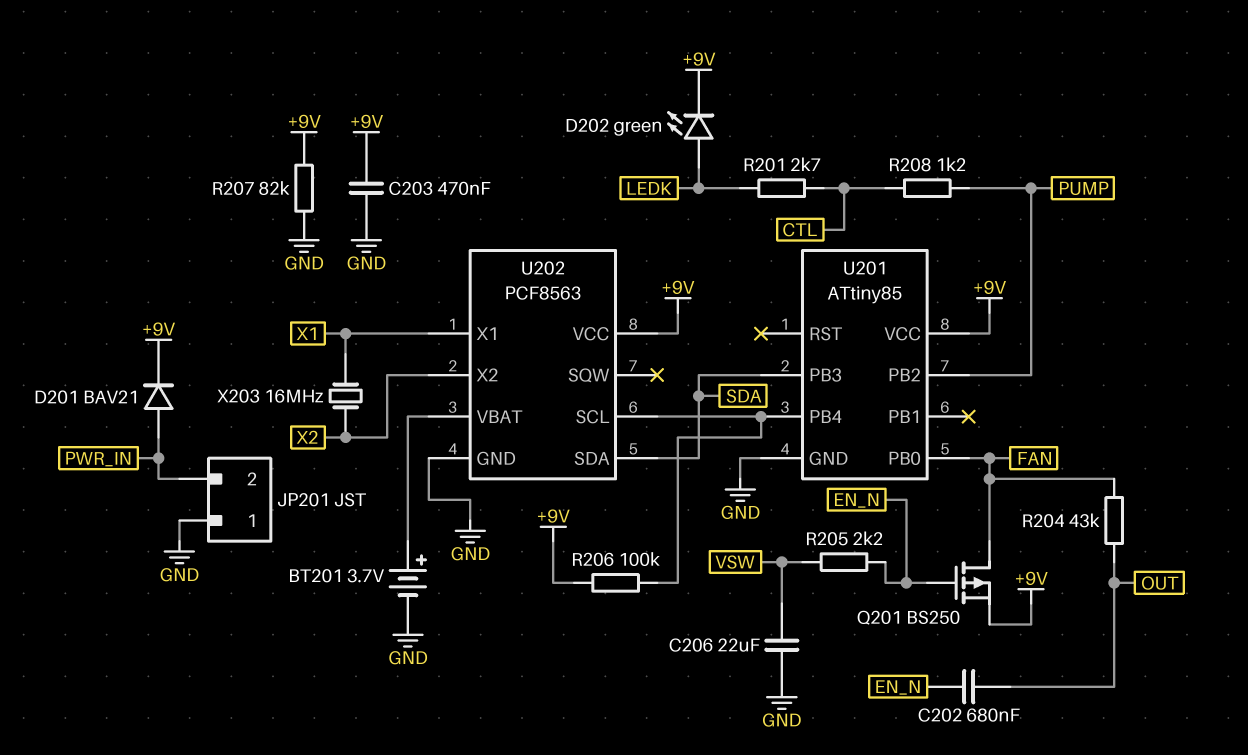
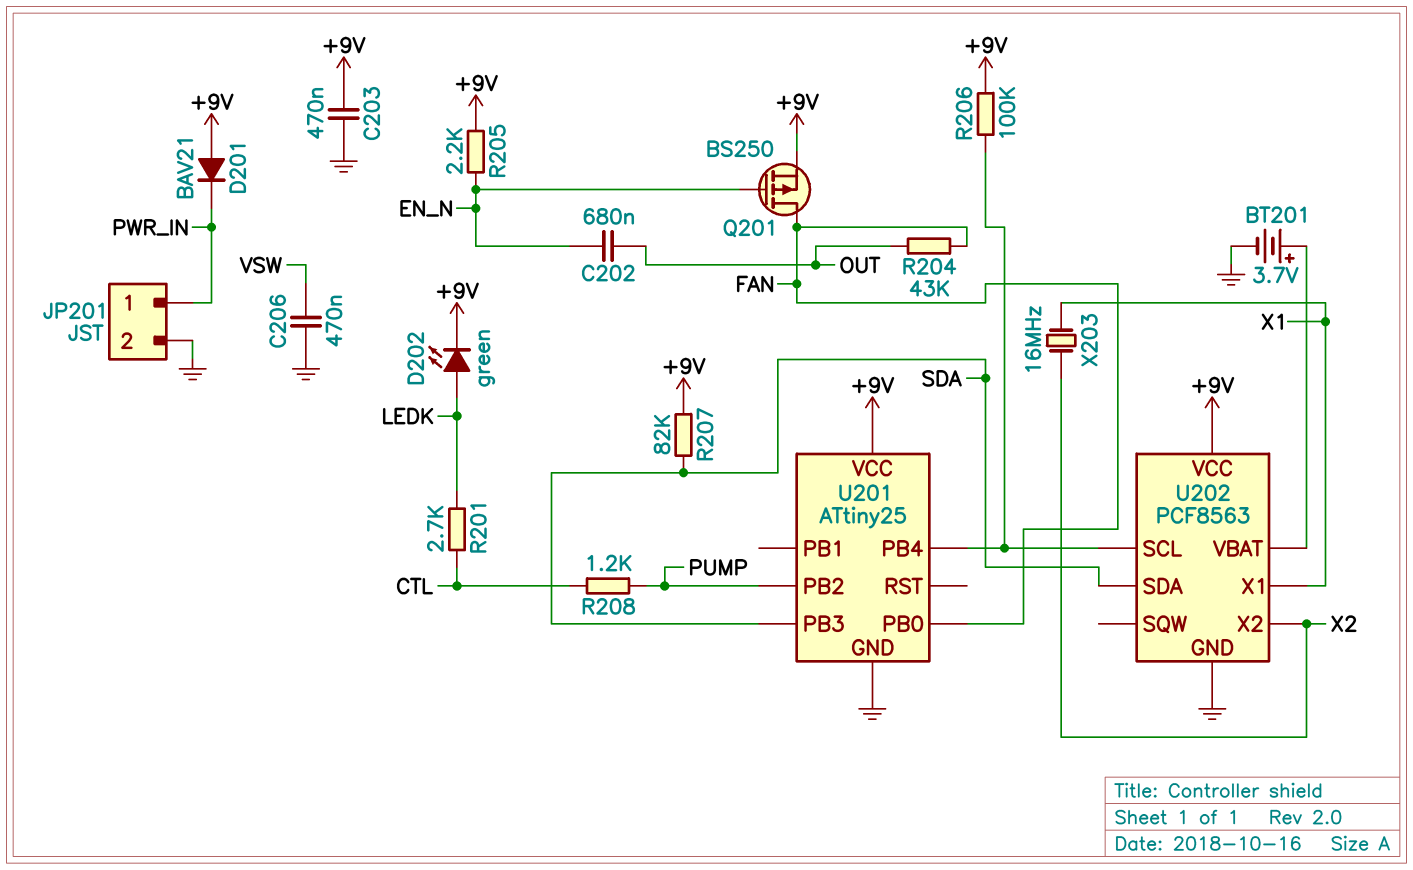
C206: 22uF (GND, VSW) -> 470nF (GND, VSW)
D201: diode BAV21 (A PWR_IN, K +9V) -> diode BAV21 (A +9V, K PWR_IN)
JP201 pin 1: GND -> PWR_IN
JP201 pin 2: PWR_IN -> GND
R205: 2.2k (EN_N, VSW) -> 2.2k (+9V, EN_N)
R207: 82k (+9V, GND) -> 82k (+9V, SDA)
U201: ATtiny85 -> ATtiny25

